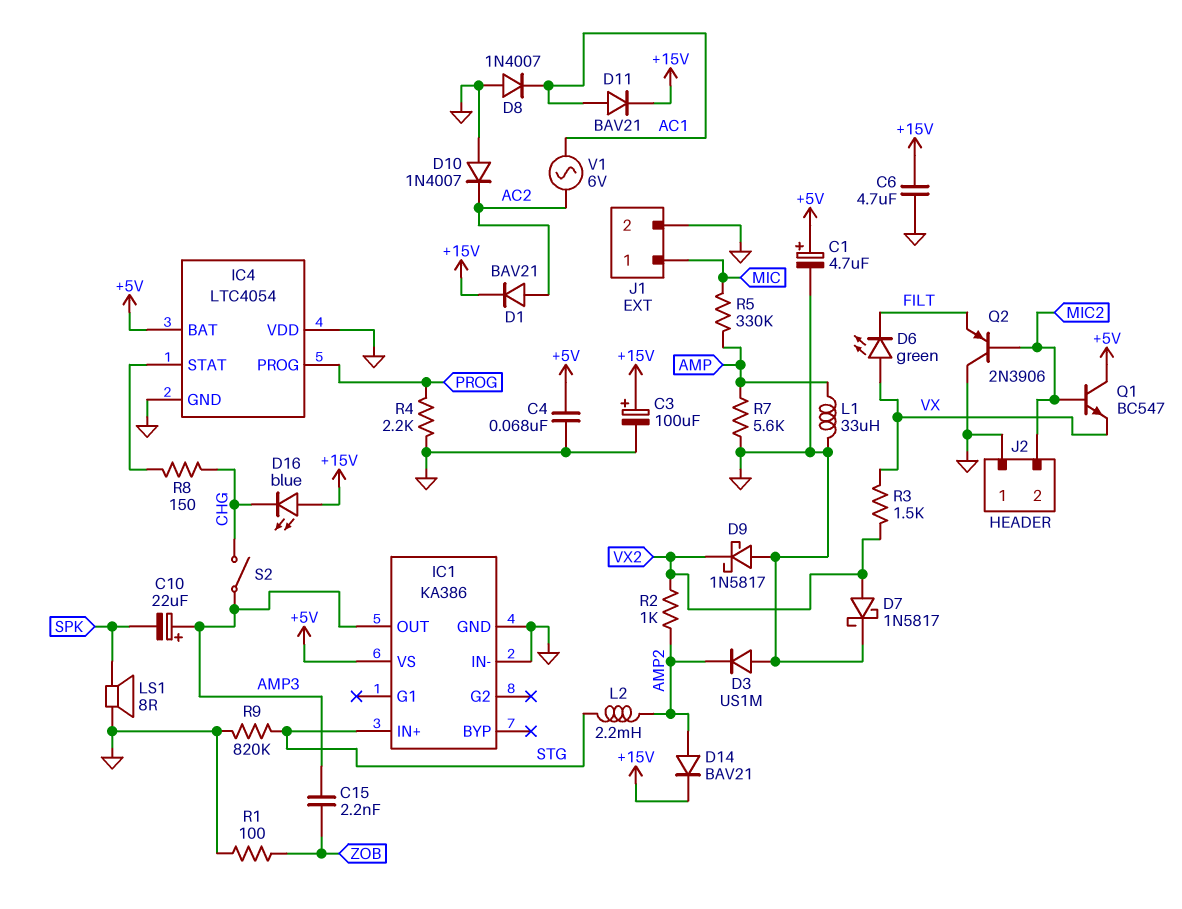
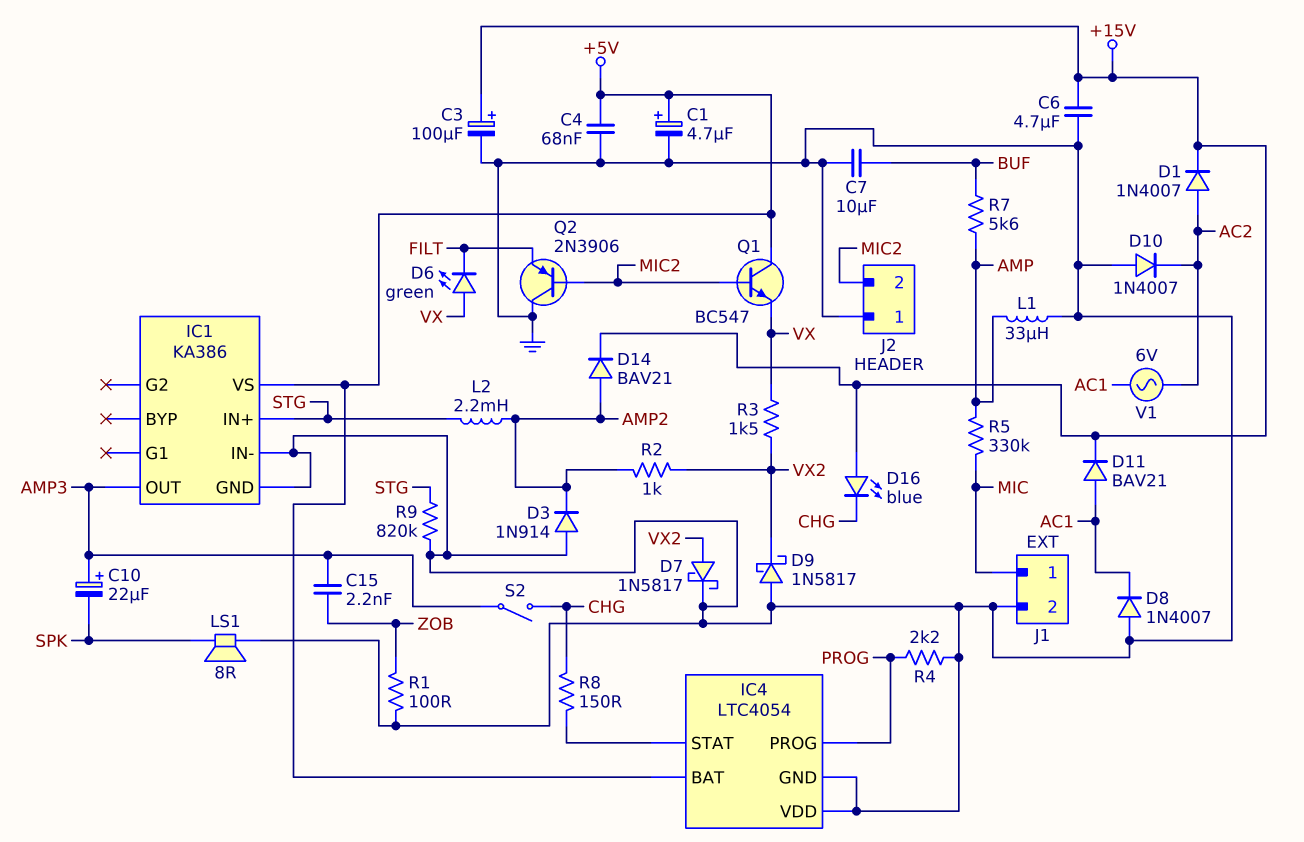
C7: none -> 10uF (BUF, GND)
D1: diode BAV21 (A AC2, K +15V) -> diode 1N4007 (A AC2, K +15V)
D3: diode US1M (A GND, K AMP2) -> diode 1N914 (A GND, K AMP2)
R7: 5.6k (AMP, GND) -> 5.6k (AMP, BUF)

